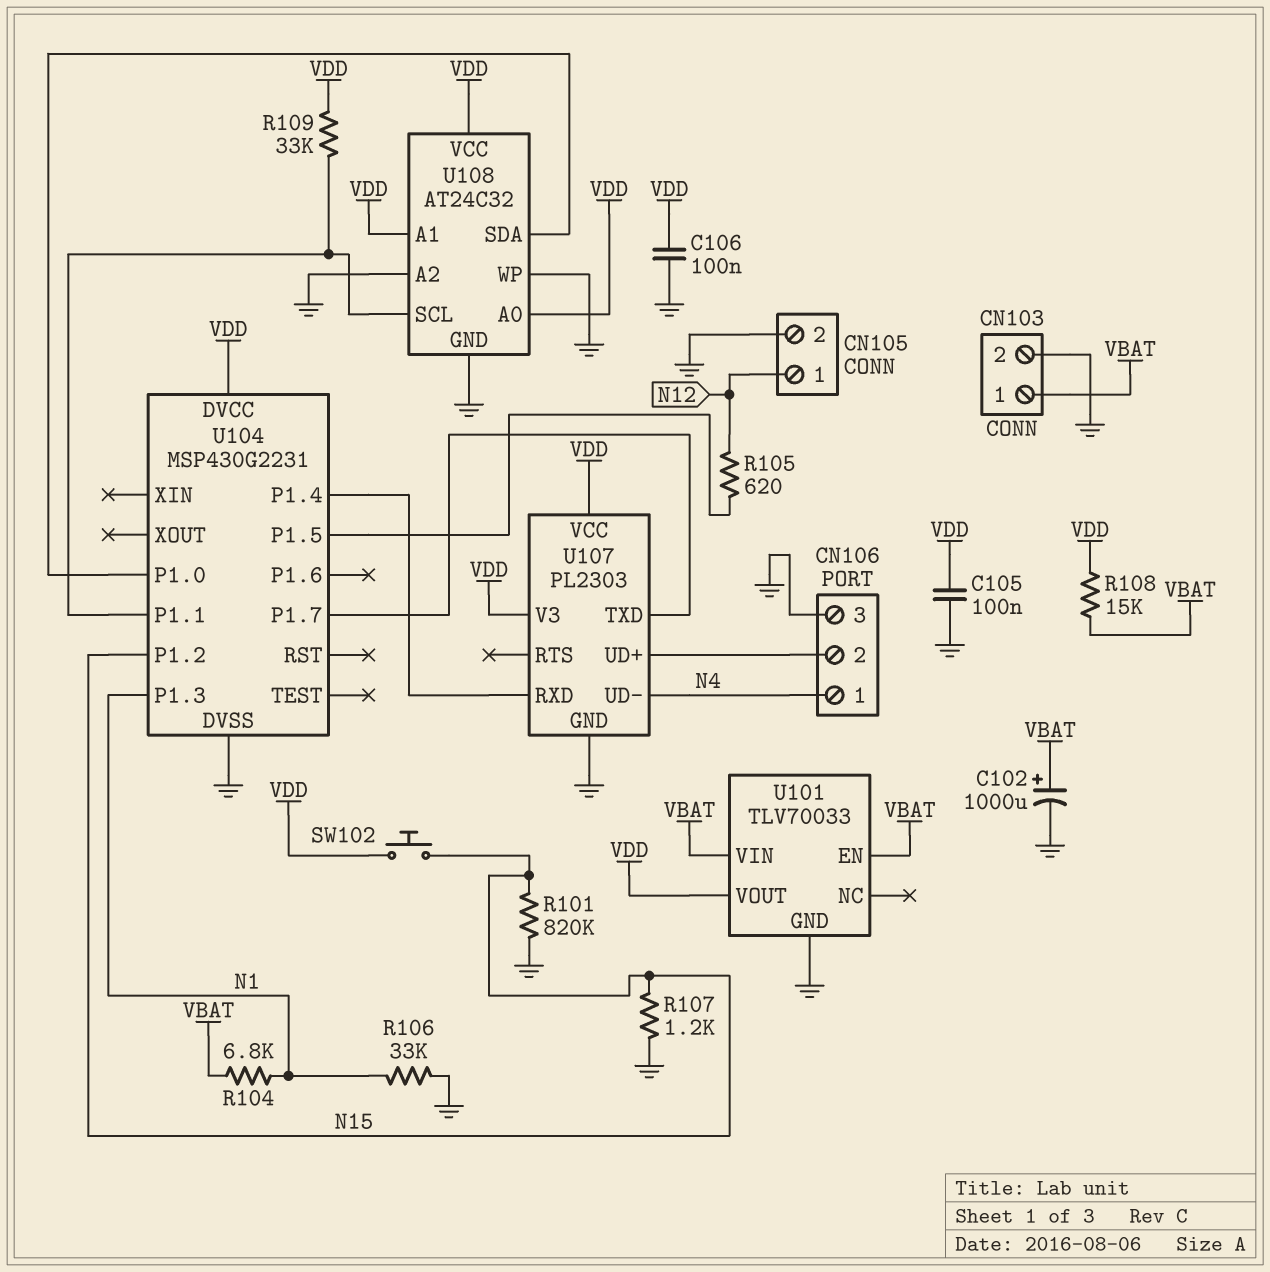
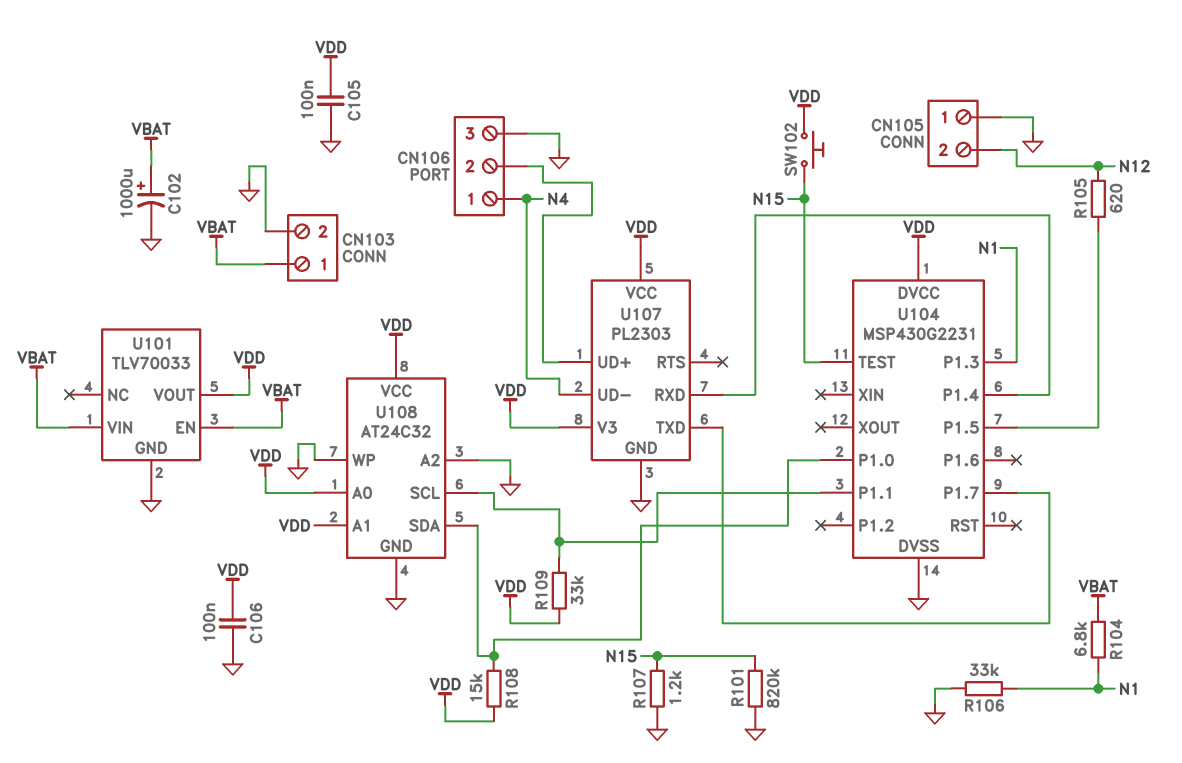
CN105 pin 1: N12 -> GND
CN105 pin 2: GND -> N12
R108: 15k (VBAT, VDD) -> 15k (U104/P1.0, VDD)
U104 pin P1.2: N15 -> none
U104 pin TEST: none -> N15

